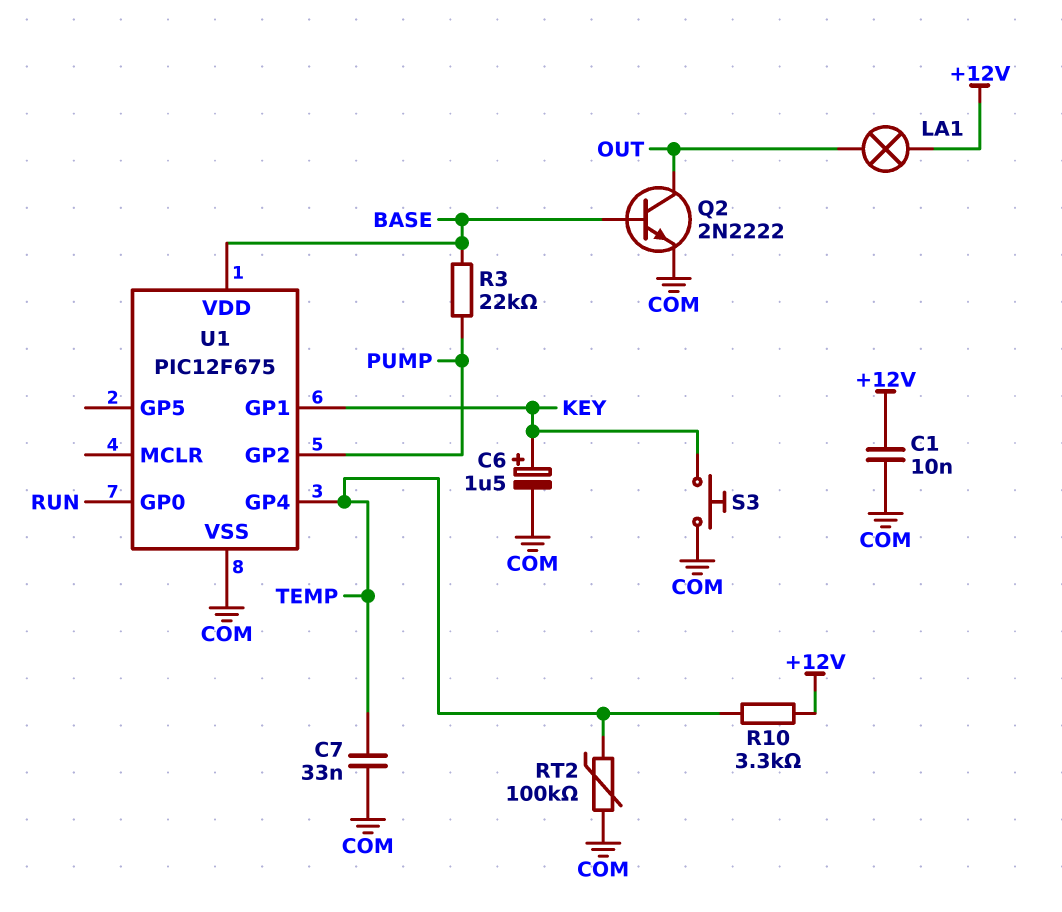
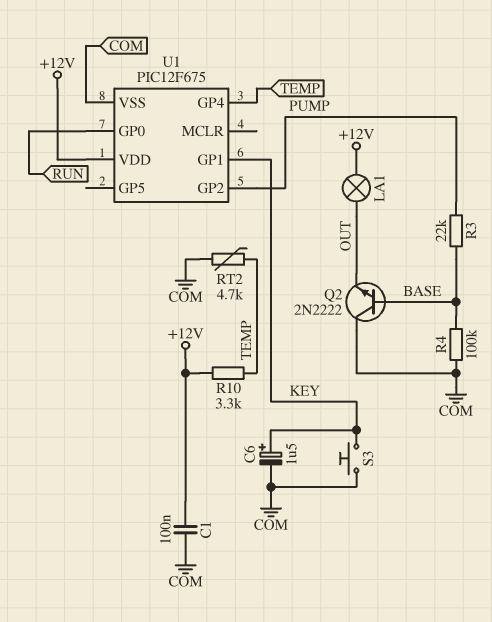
C1: 10nF (+12V, COM) -> 100nF (+12V, COM)
C7: 33nF (COM, TEMP) -> none
Q2: NPN 2N2222 (B BASE, C OUT, E COM) -> NPN 2N2222 (B BASE, C COM, E OUT)
R4: none -> 100k (BASE, COM)
RT2: 100k (COM, TEMP) -> 4.7k (COM, TEMP)
U1 pin VDD: BASE -> +12V

